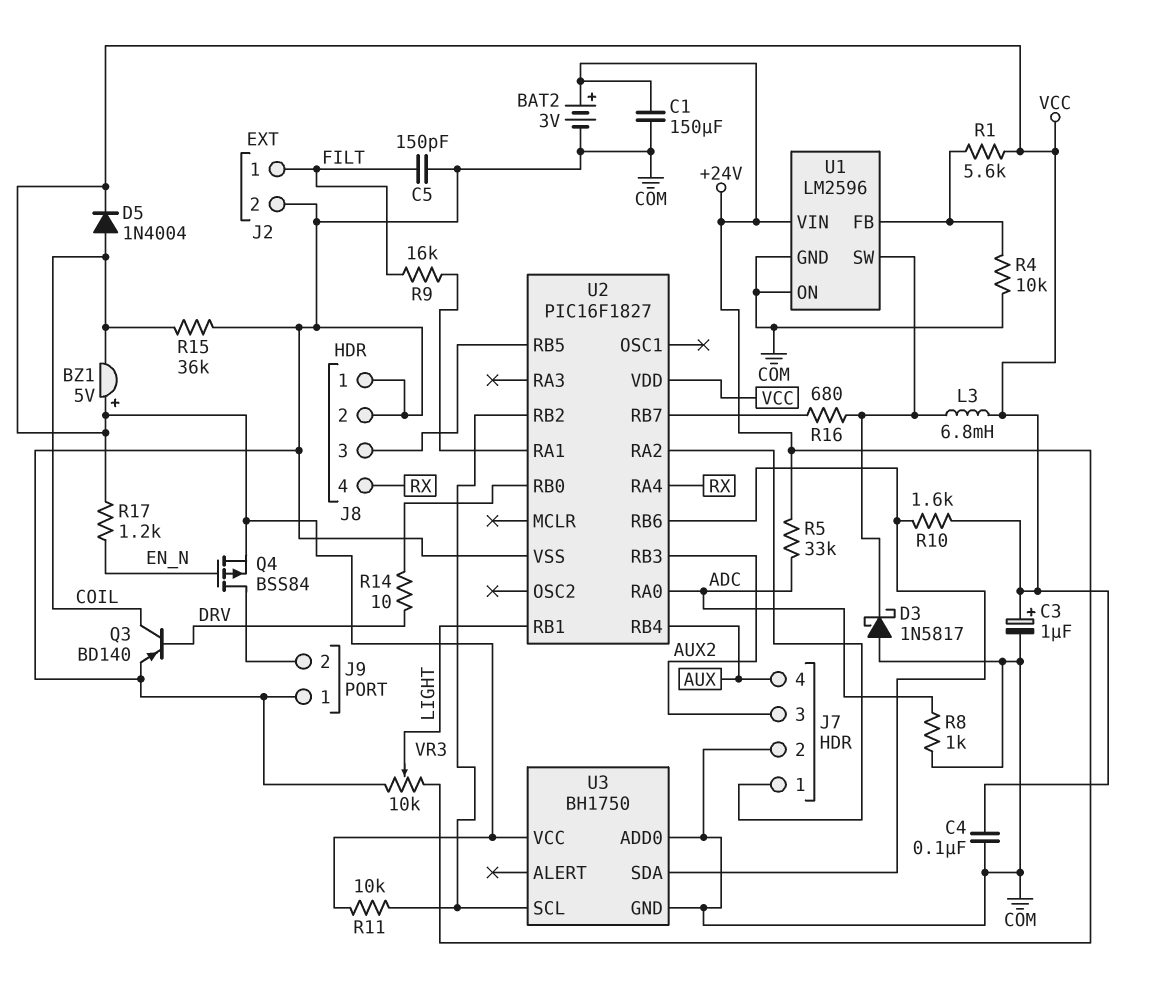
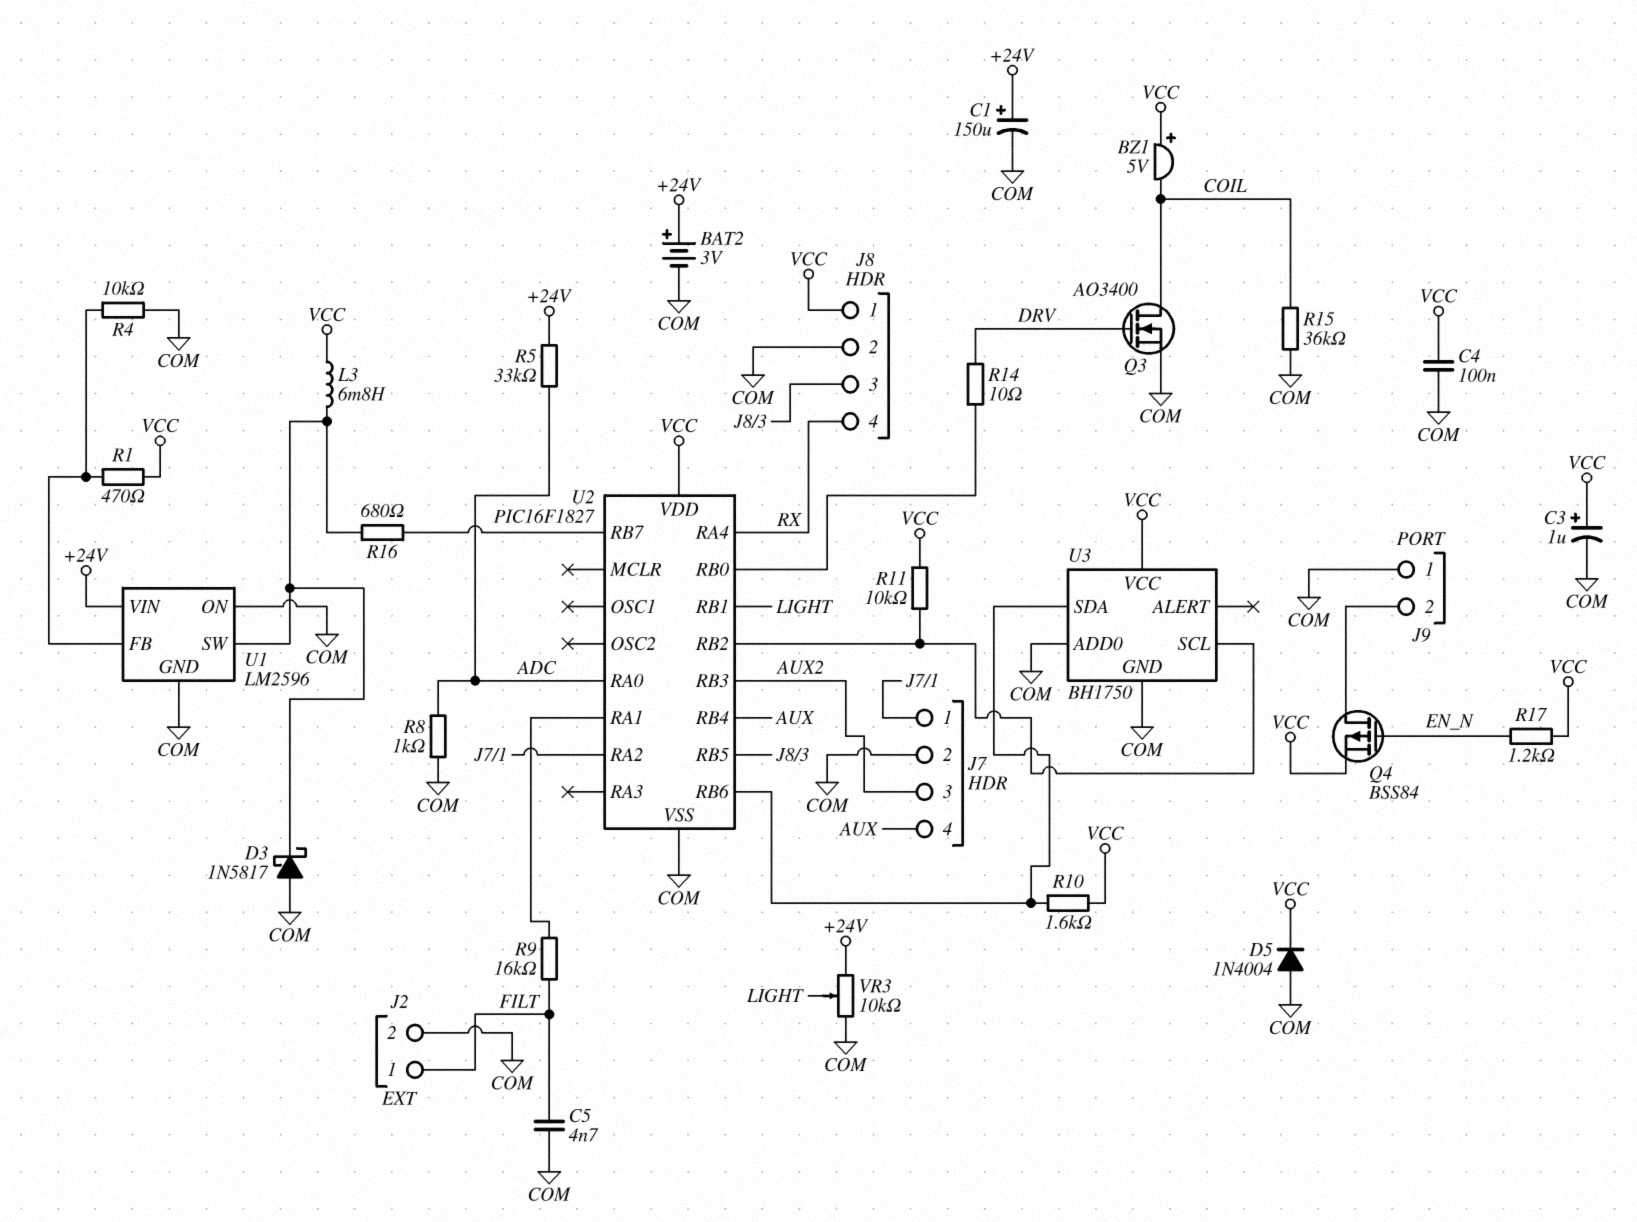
C1: 150uF (+24V, COM) -> 150uF (plus +24V, minus COM)
C5: 150pF (COM, FILT) -> 4.7nF (COM, FILT)
D5: diode 1N4004 (A COIL, K VCC) -> diode 1N4004 (A COM, K VCC)
J8 pin 1: COM -> VCC
Q3: PNP BD140 (B DRV, C COIL, E COM) -> NMOS AO3400 (G DRV, D COIL, S COM)
R1: 5.6k (U1/FB, VCC) -> 470 (U1/FB, VCC)

